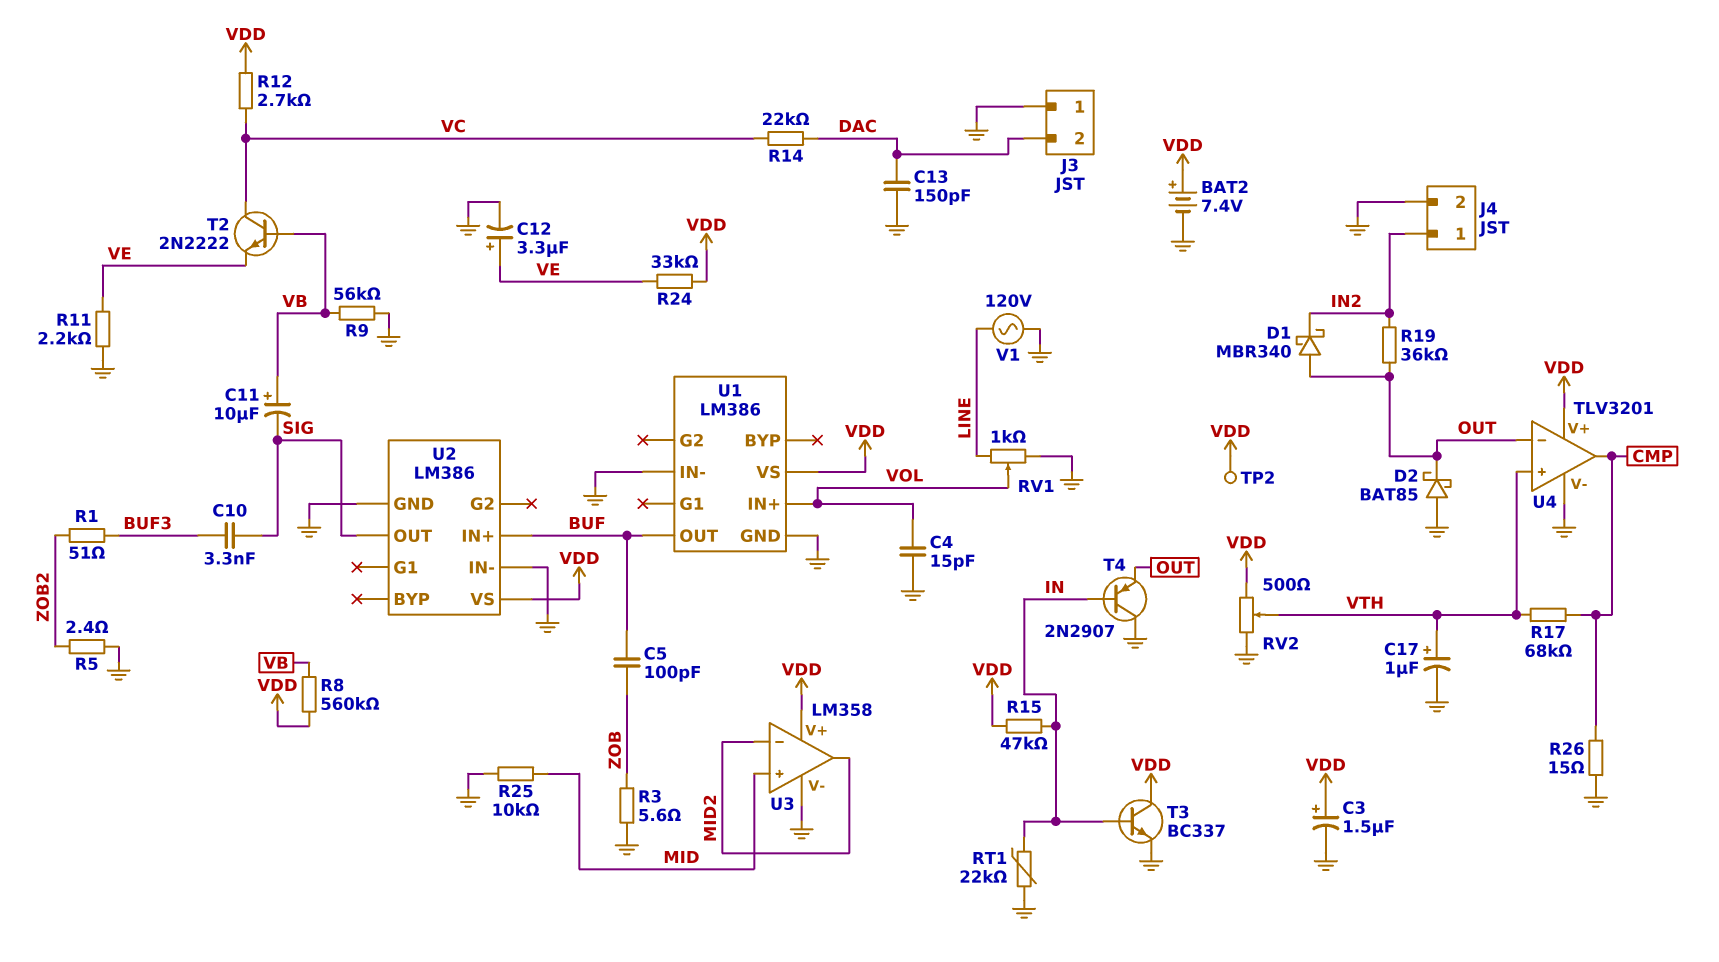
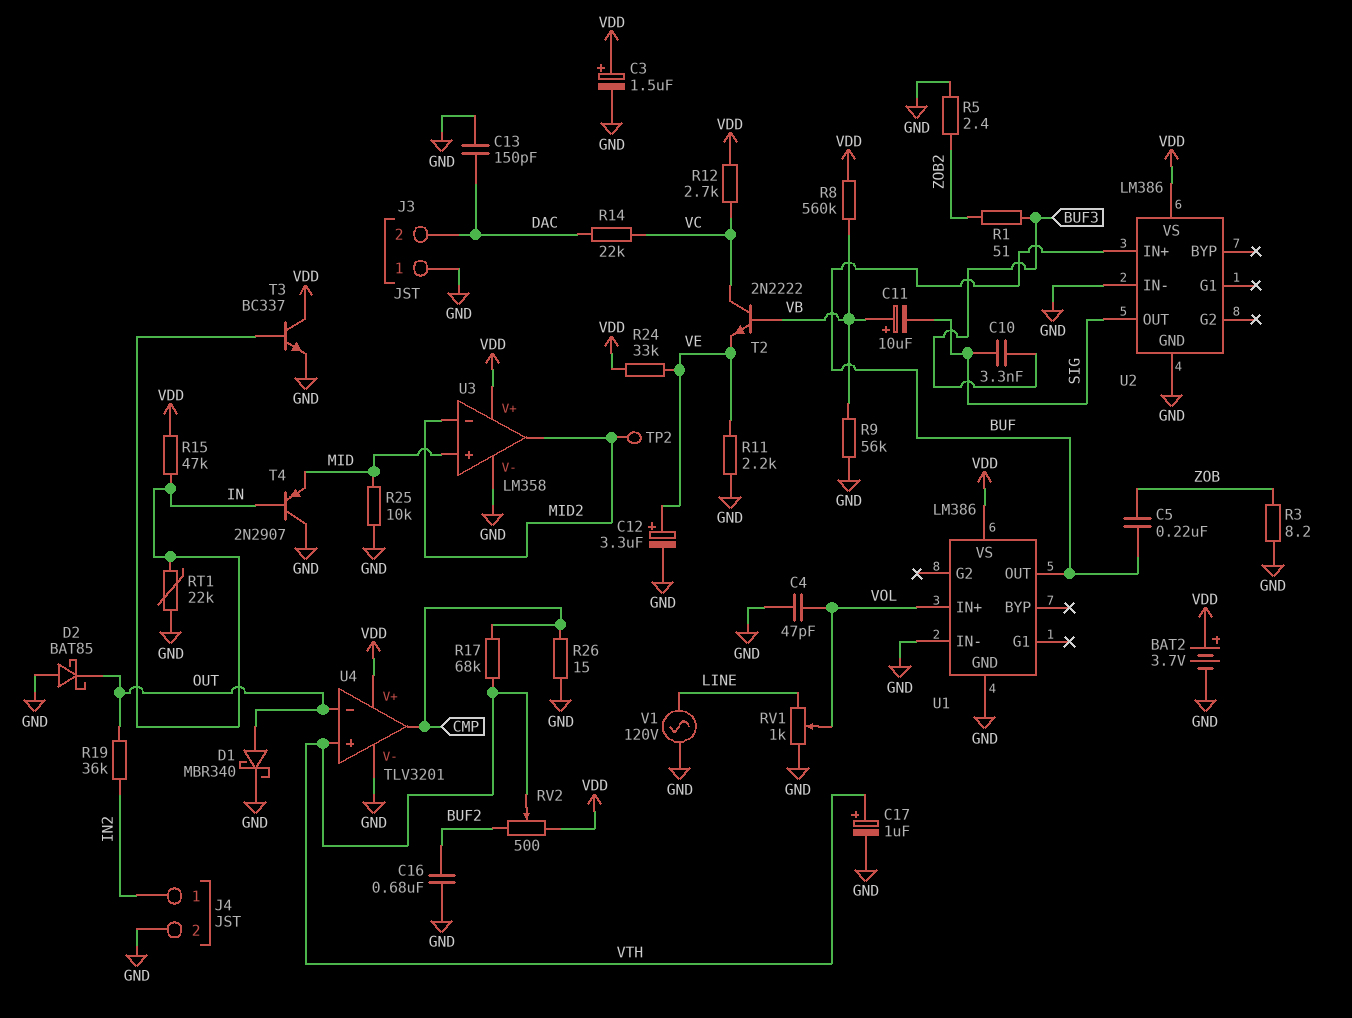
BAT2: 7.4V (plus VDD, minus GND) -> 3.7V (plus VDD, minus GND)
C4: 15pF (GND, VOL) -> 47pF (GND, VOL)
C5: 100pF (BUF, ZOB) -> 220nF (BUF, ZOB)
C16: none -> 680nF (BUF2, GND)
D1: schottky MBR340 (A OUT, K IN2) -> schottky MBR340 (A OUT, K GND)
R3: 5.6 (GND, ZOB) -> 8.2 (GND, ZOB)
RV2: 500 (GND, VDD, wiper VTH) -> 500 (BUF2, VDD, wiper VTH)
T4: PNP 2N2907 (B IN, C GND, E OUT) -> PNP 2N2907 (B IN, C GND, E MID)
TP2: test point (VDD) -> test point (MID2)

